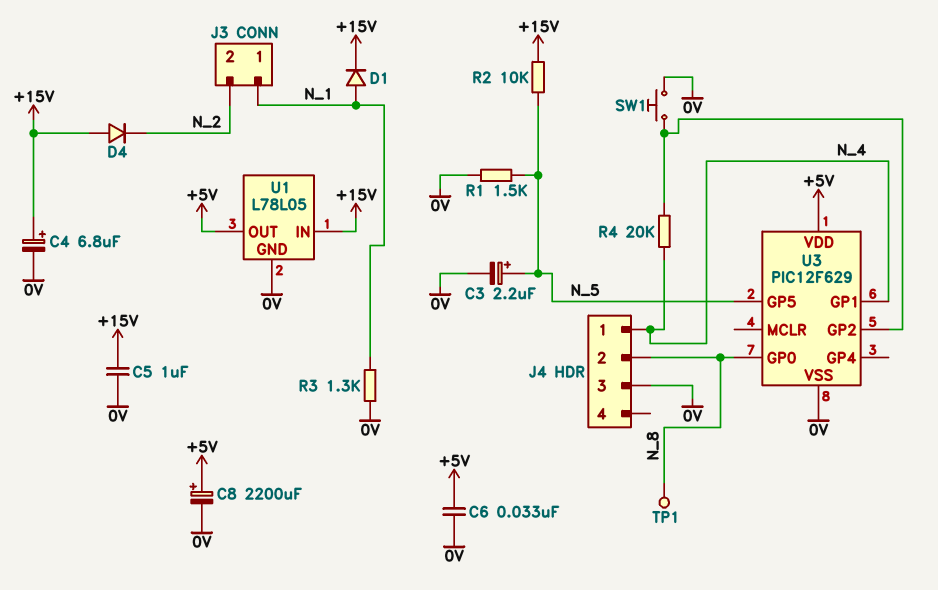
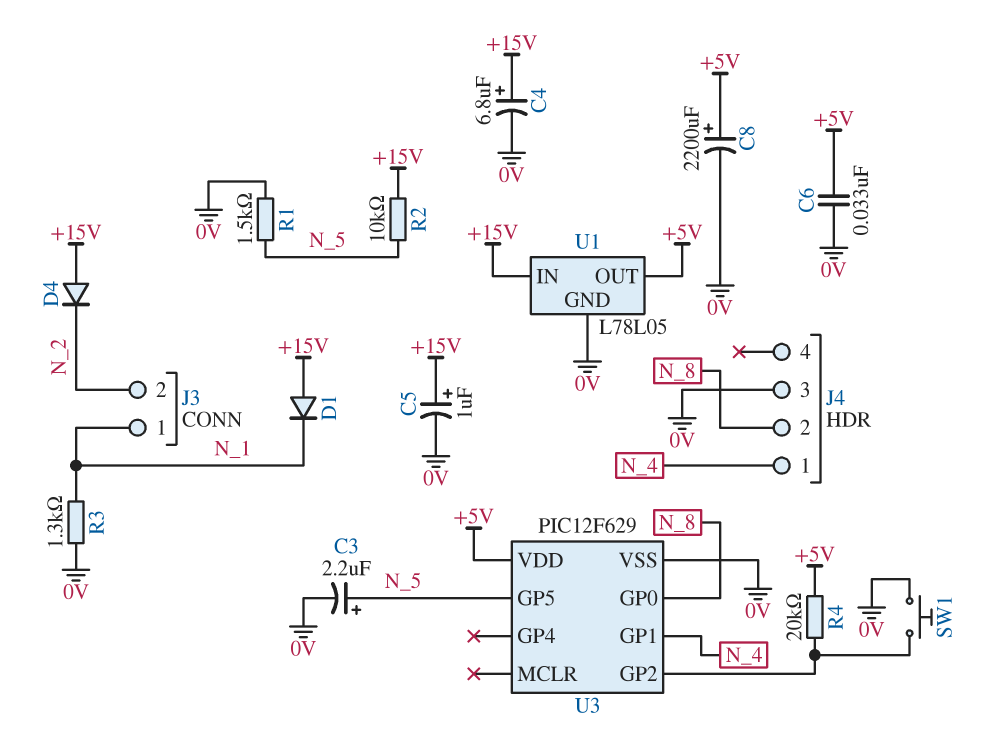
C5: 1uF (+15V, 0V) -> 1uF (plus +15V, minus 0V)
D1: diode (A N_1, K +15V) -> diode (A +15V, K N_1)
R4: 20k (N_4, U3/GP2) -> 20k (+5V, U3/GP2)
TP1: test point (N_8) -> none

